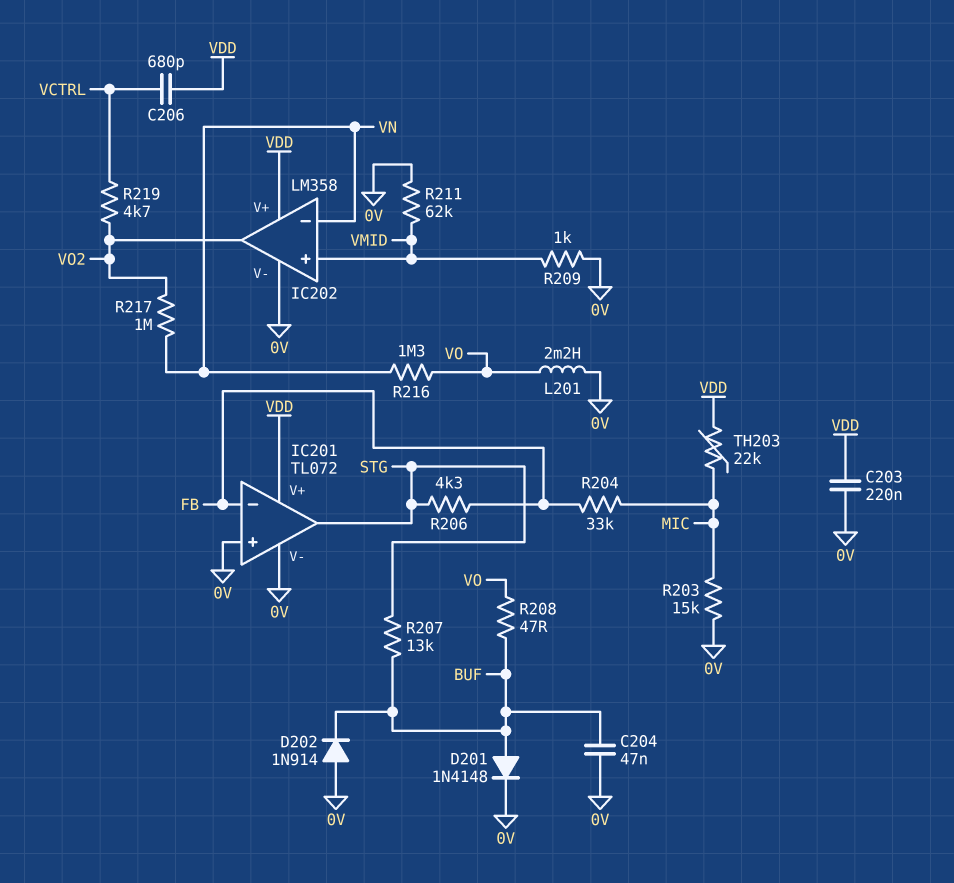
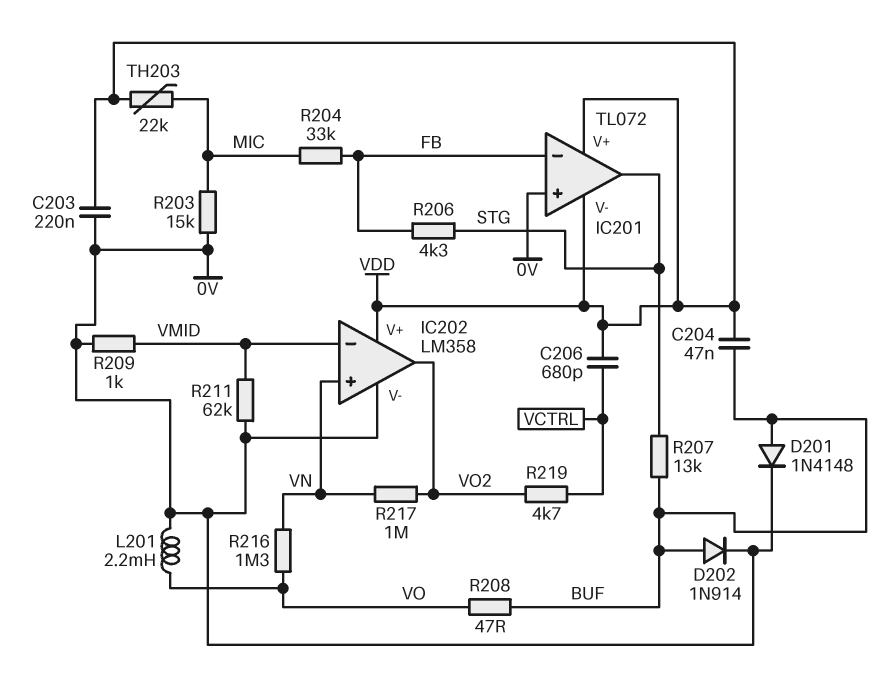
C204: 47nF (0V, BUF) -> 47nF (BUF, VDD)
D202: diode 1N914 (A 0V, K BUF) -> diode 1N914 (A BUF, K 0V)
IC201 pin V-: 0V -> VDD
IC202 pin in+: VMID -> VN
IC202 pin in-: VN -> VMID

